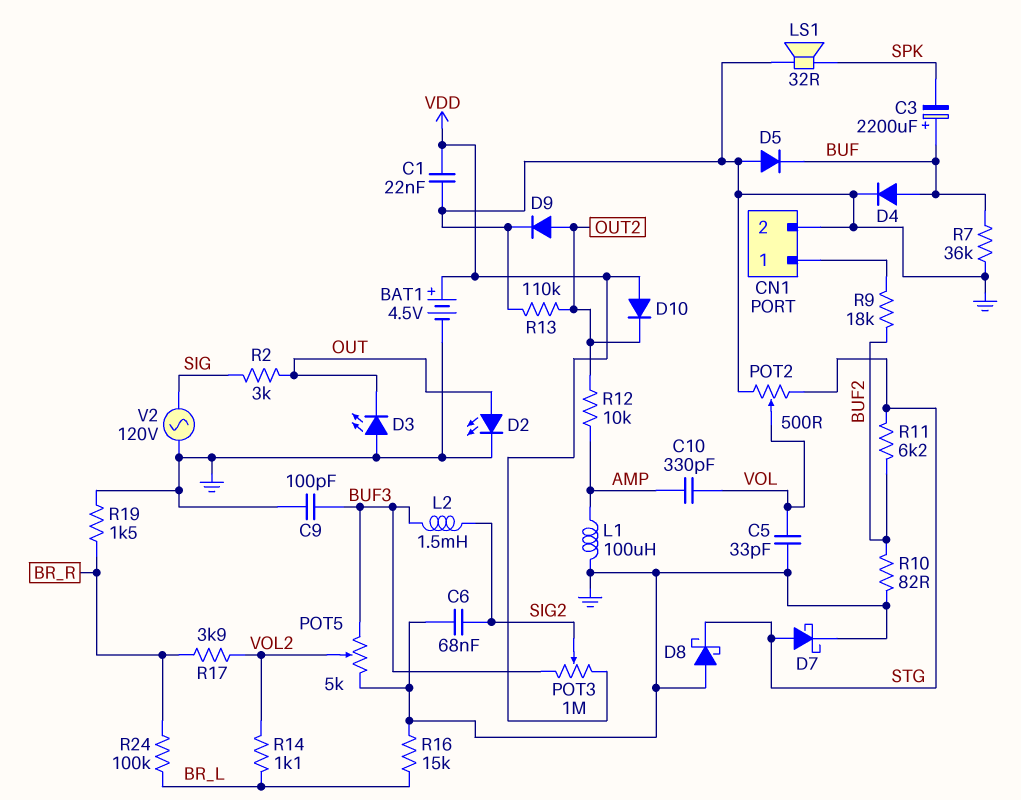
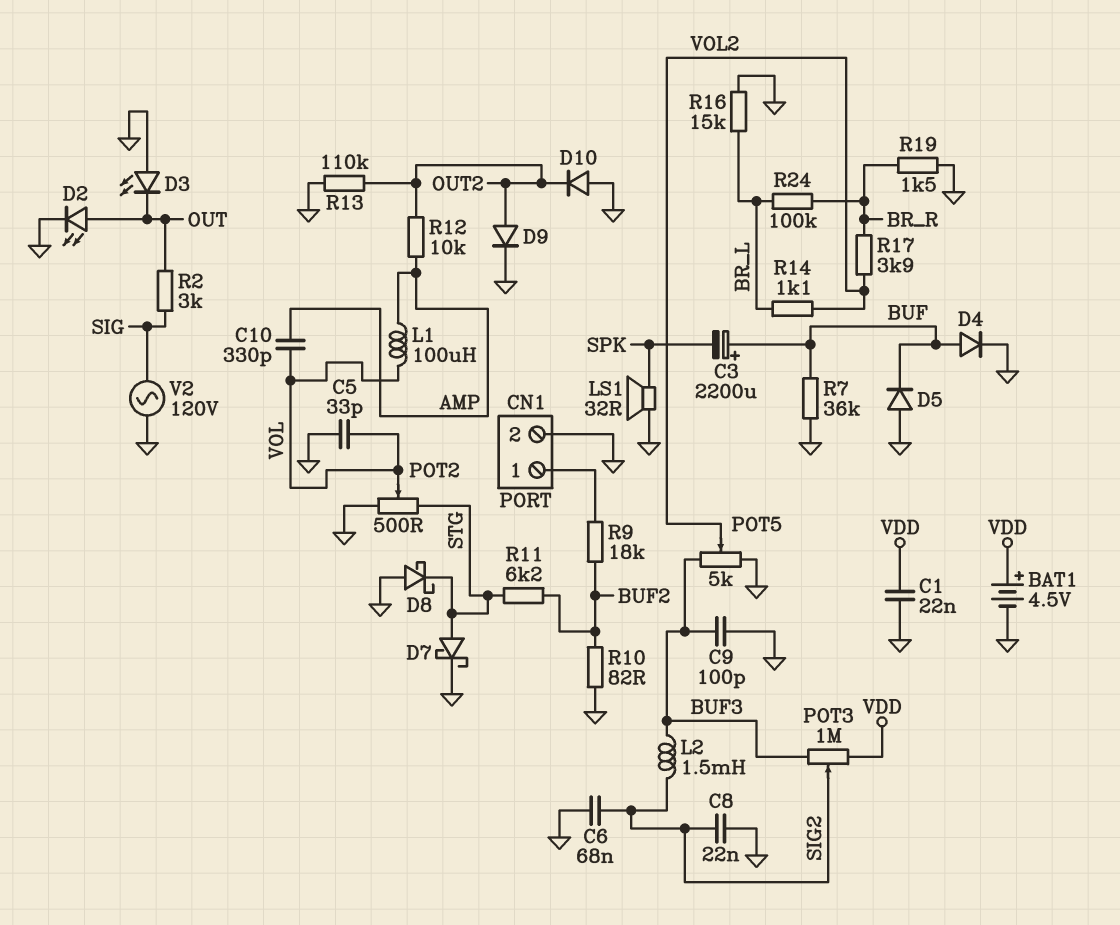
C8: none -> 22nF (GND, SIG2)
D10: diode (A VDD, K OUT2) -> diode (A GND, K OUT2)
L1: 100uH (AMP, GND) -> 100uH (AMP, VOL)

